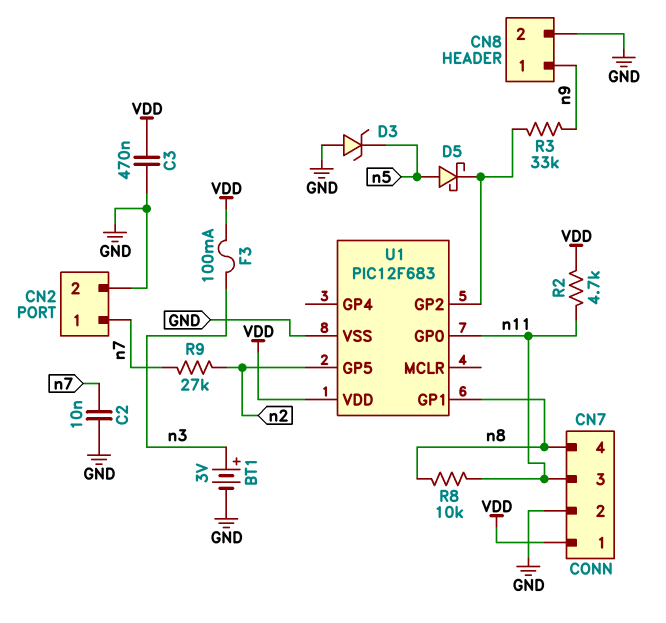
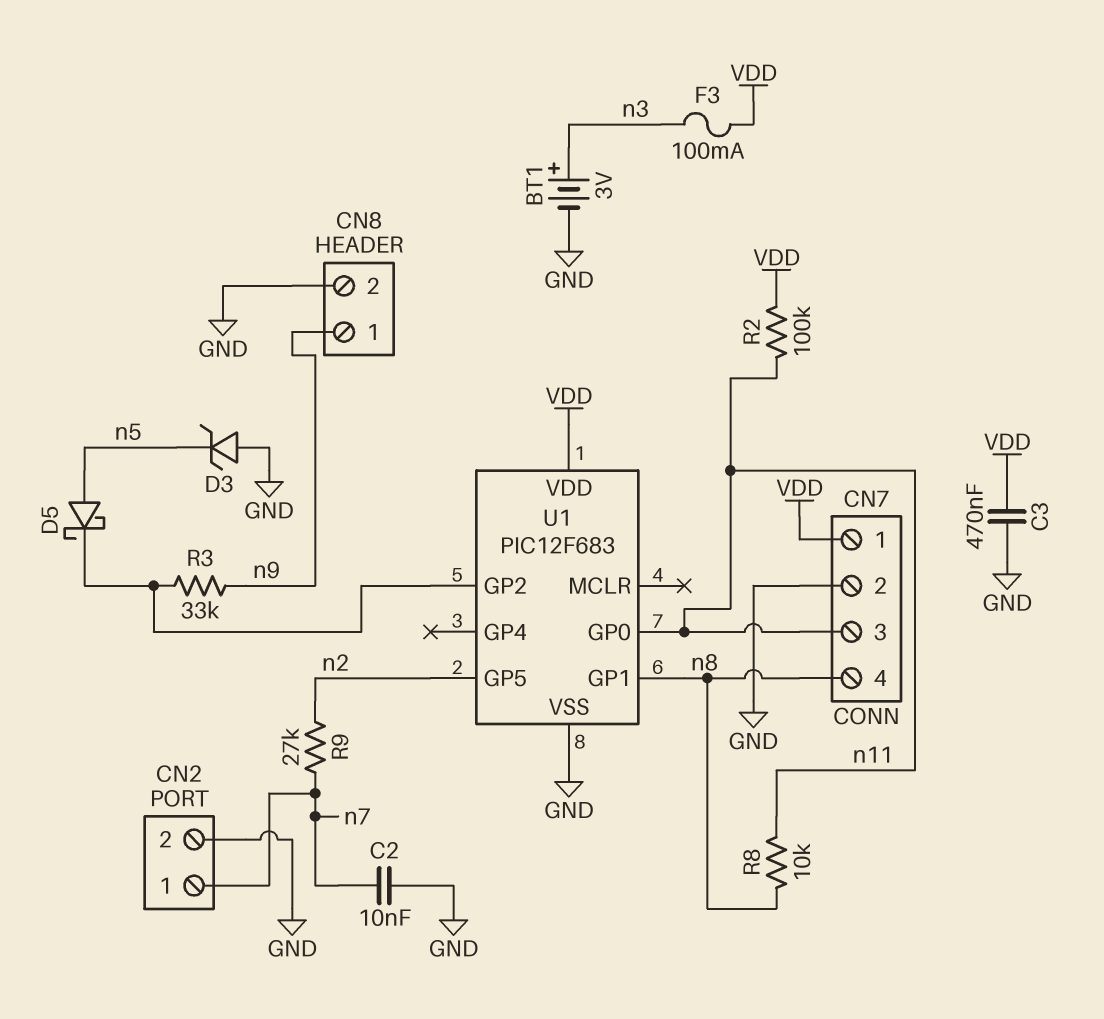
R2: 4.7k (VDD, n11) -> 100k (VDD, n11)

